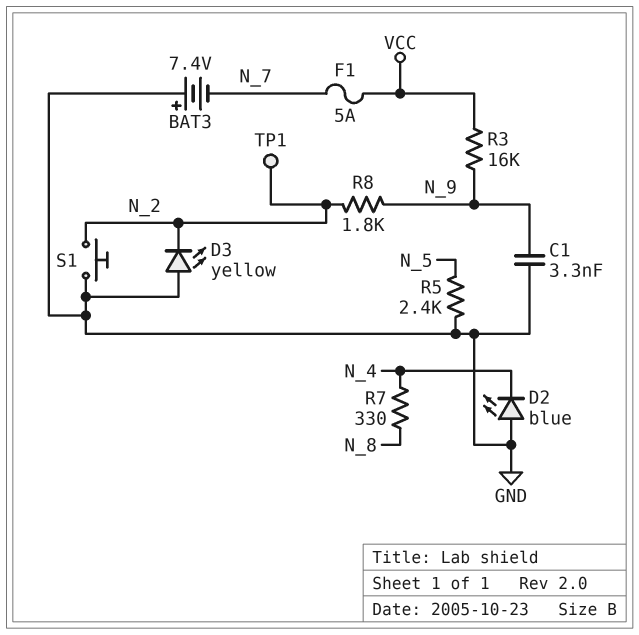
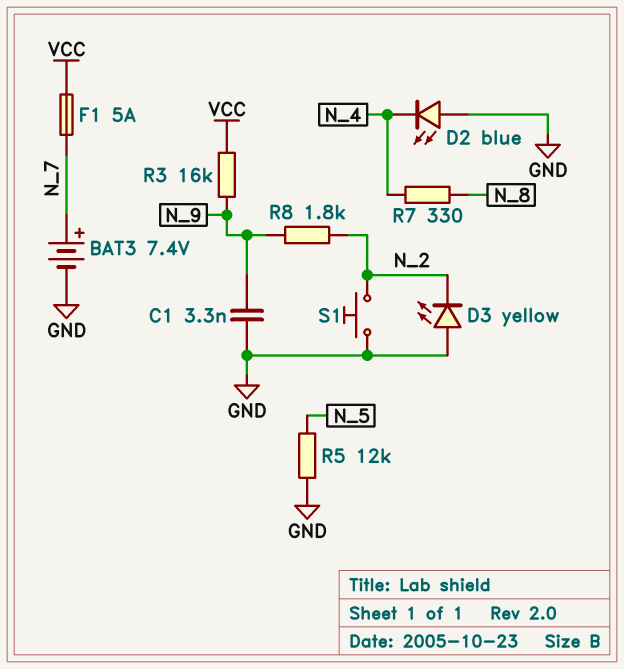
BAT3: 7.4V (plus GND, minus N_7) -> 7.4V (plus N_7, minus GND)
R5: 2.4k (GND, N_5) -> 12k (GND, N_5)
TP1: test point (N_2) -> none

